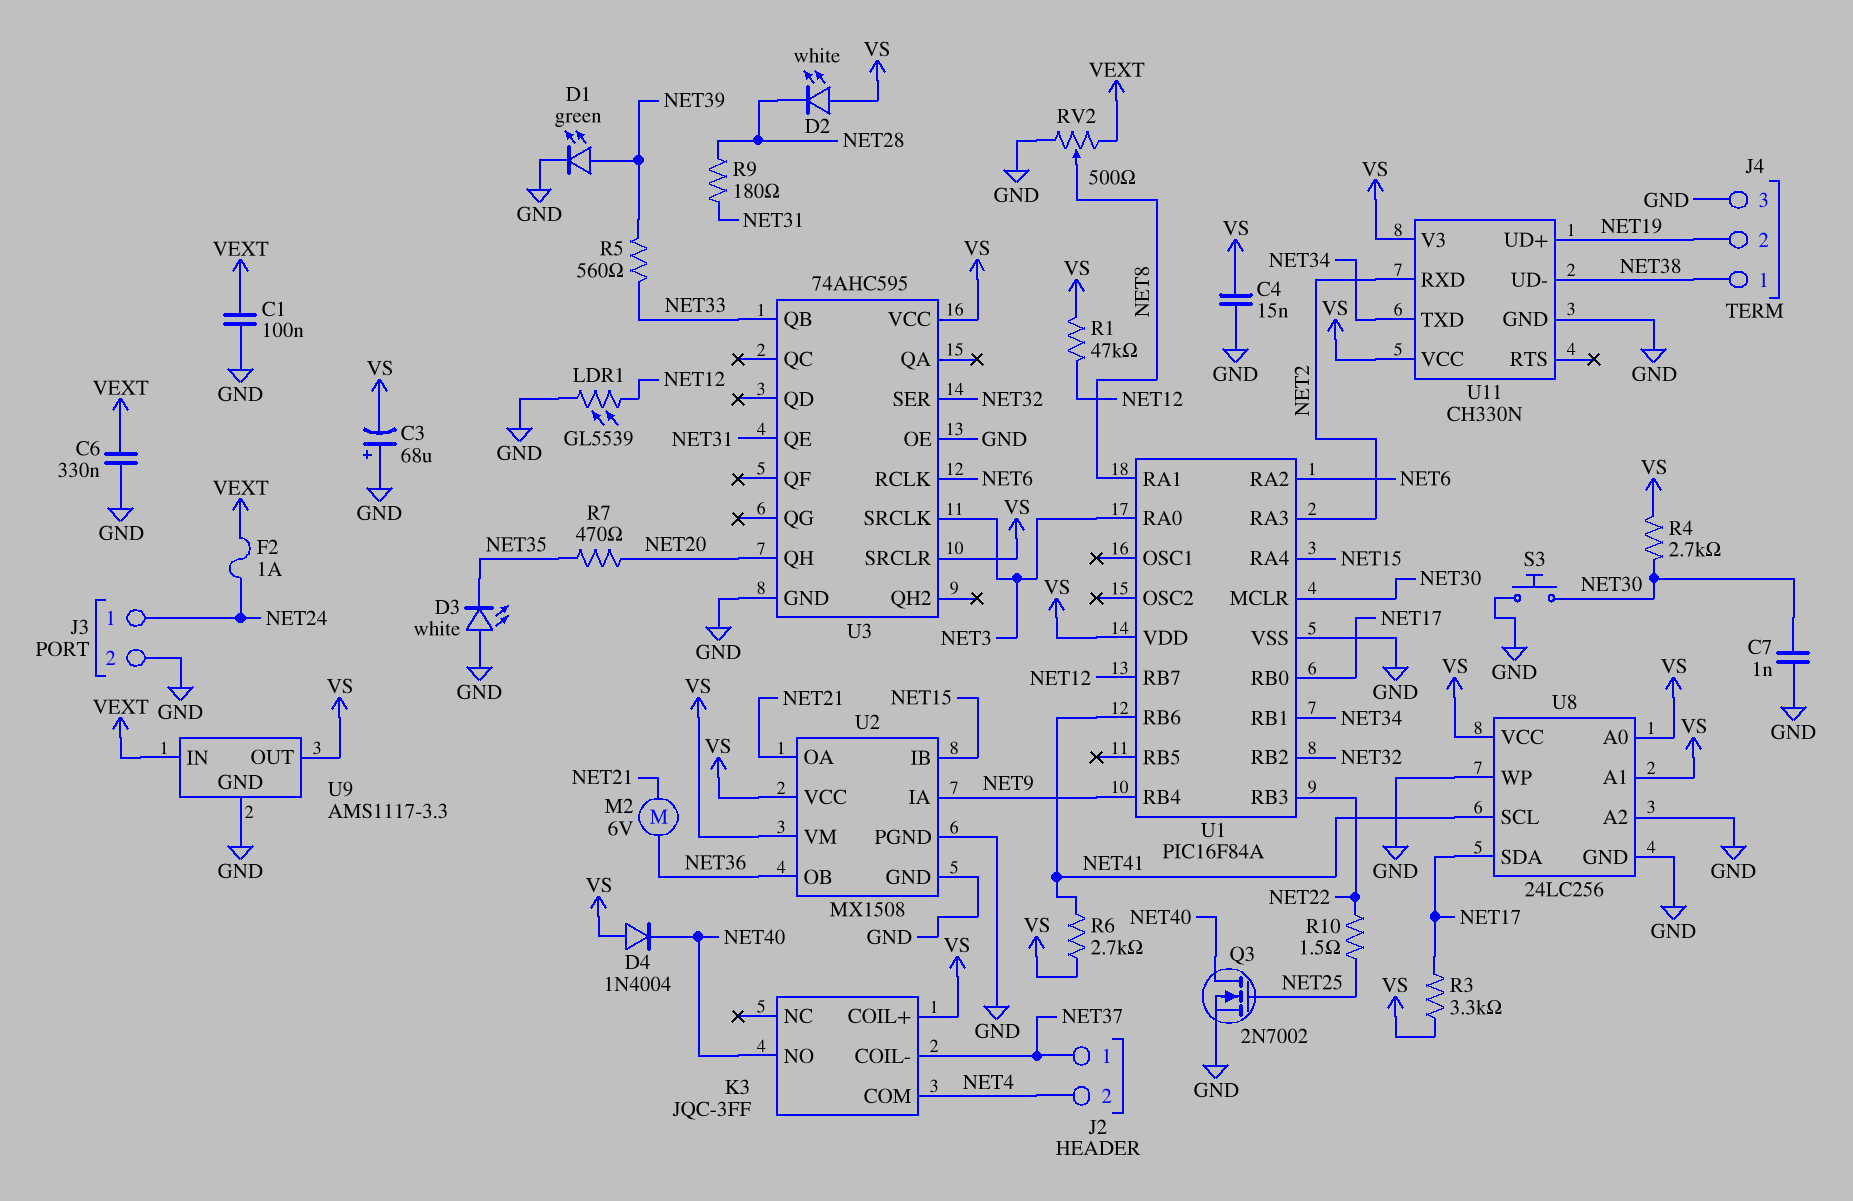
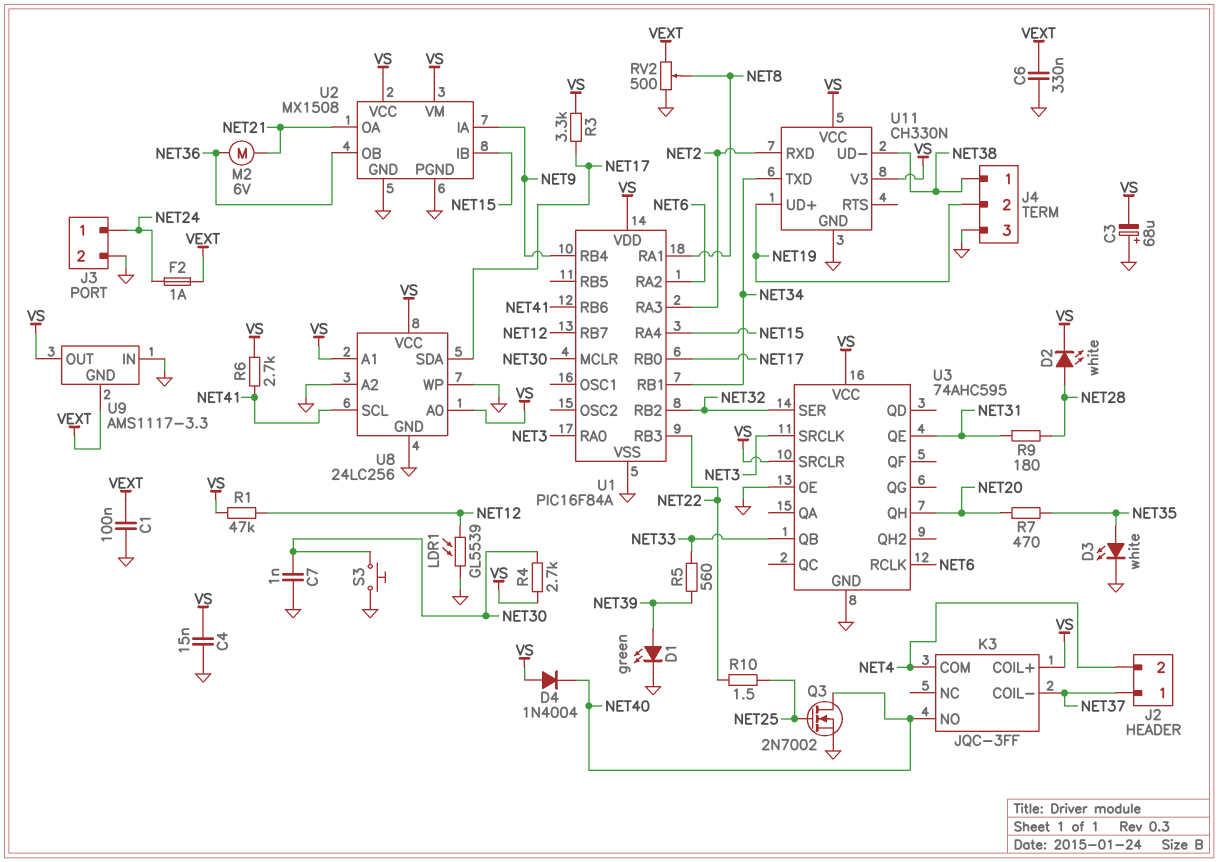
D2: LED white (A VS, K NET28) -> LED white (A NET28, K VS)
D3: LED white (A GND, K NET35) -> LED white (A NET35, K GND)
U9 pin GND: GND -> VEXT
U9 pin IN: VEXT -> GND

